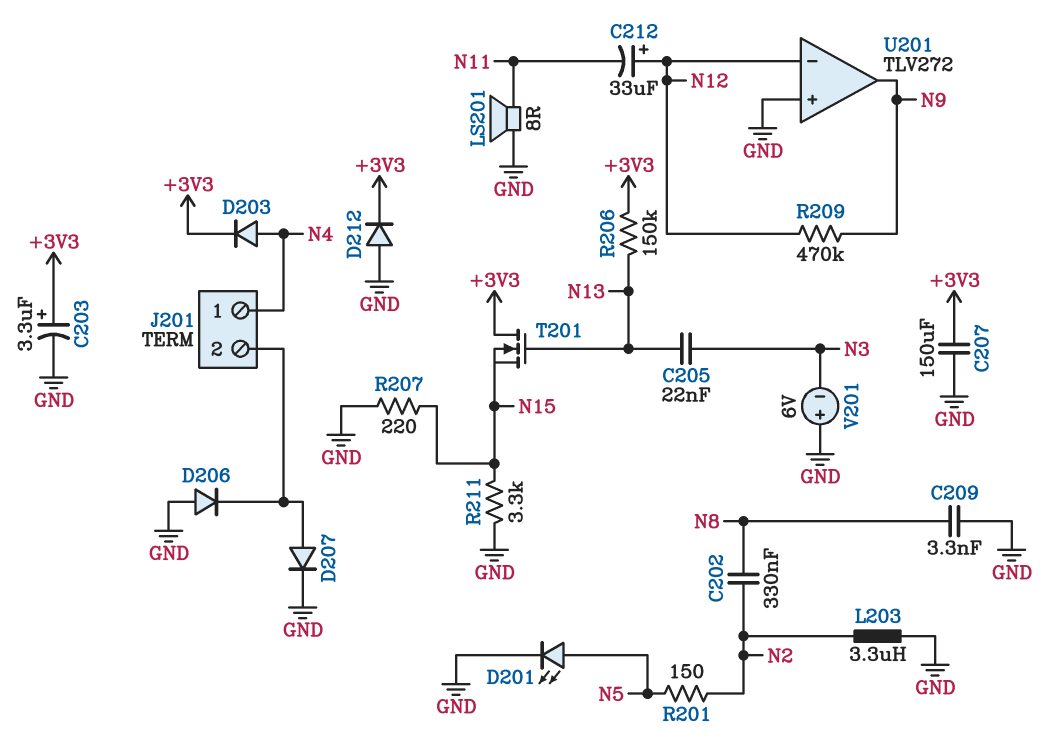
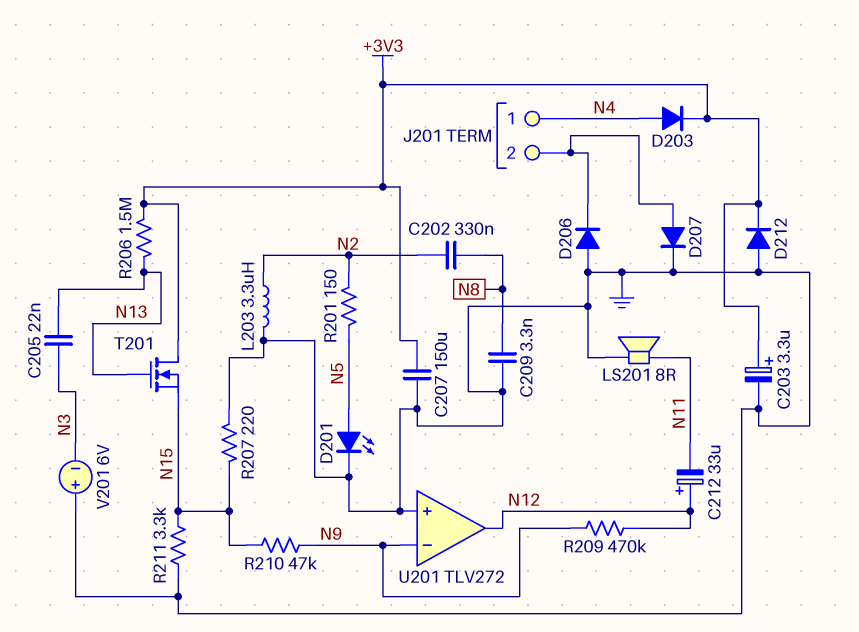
R206: 150k (+3V3, N13) -> 1.5M (+3V3, N13)
R210: none -> 47k (N9, N15)
U201 pin in-: N12 -> N9
U201 pin out: N9 -> N12

